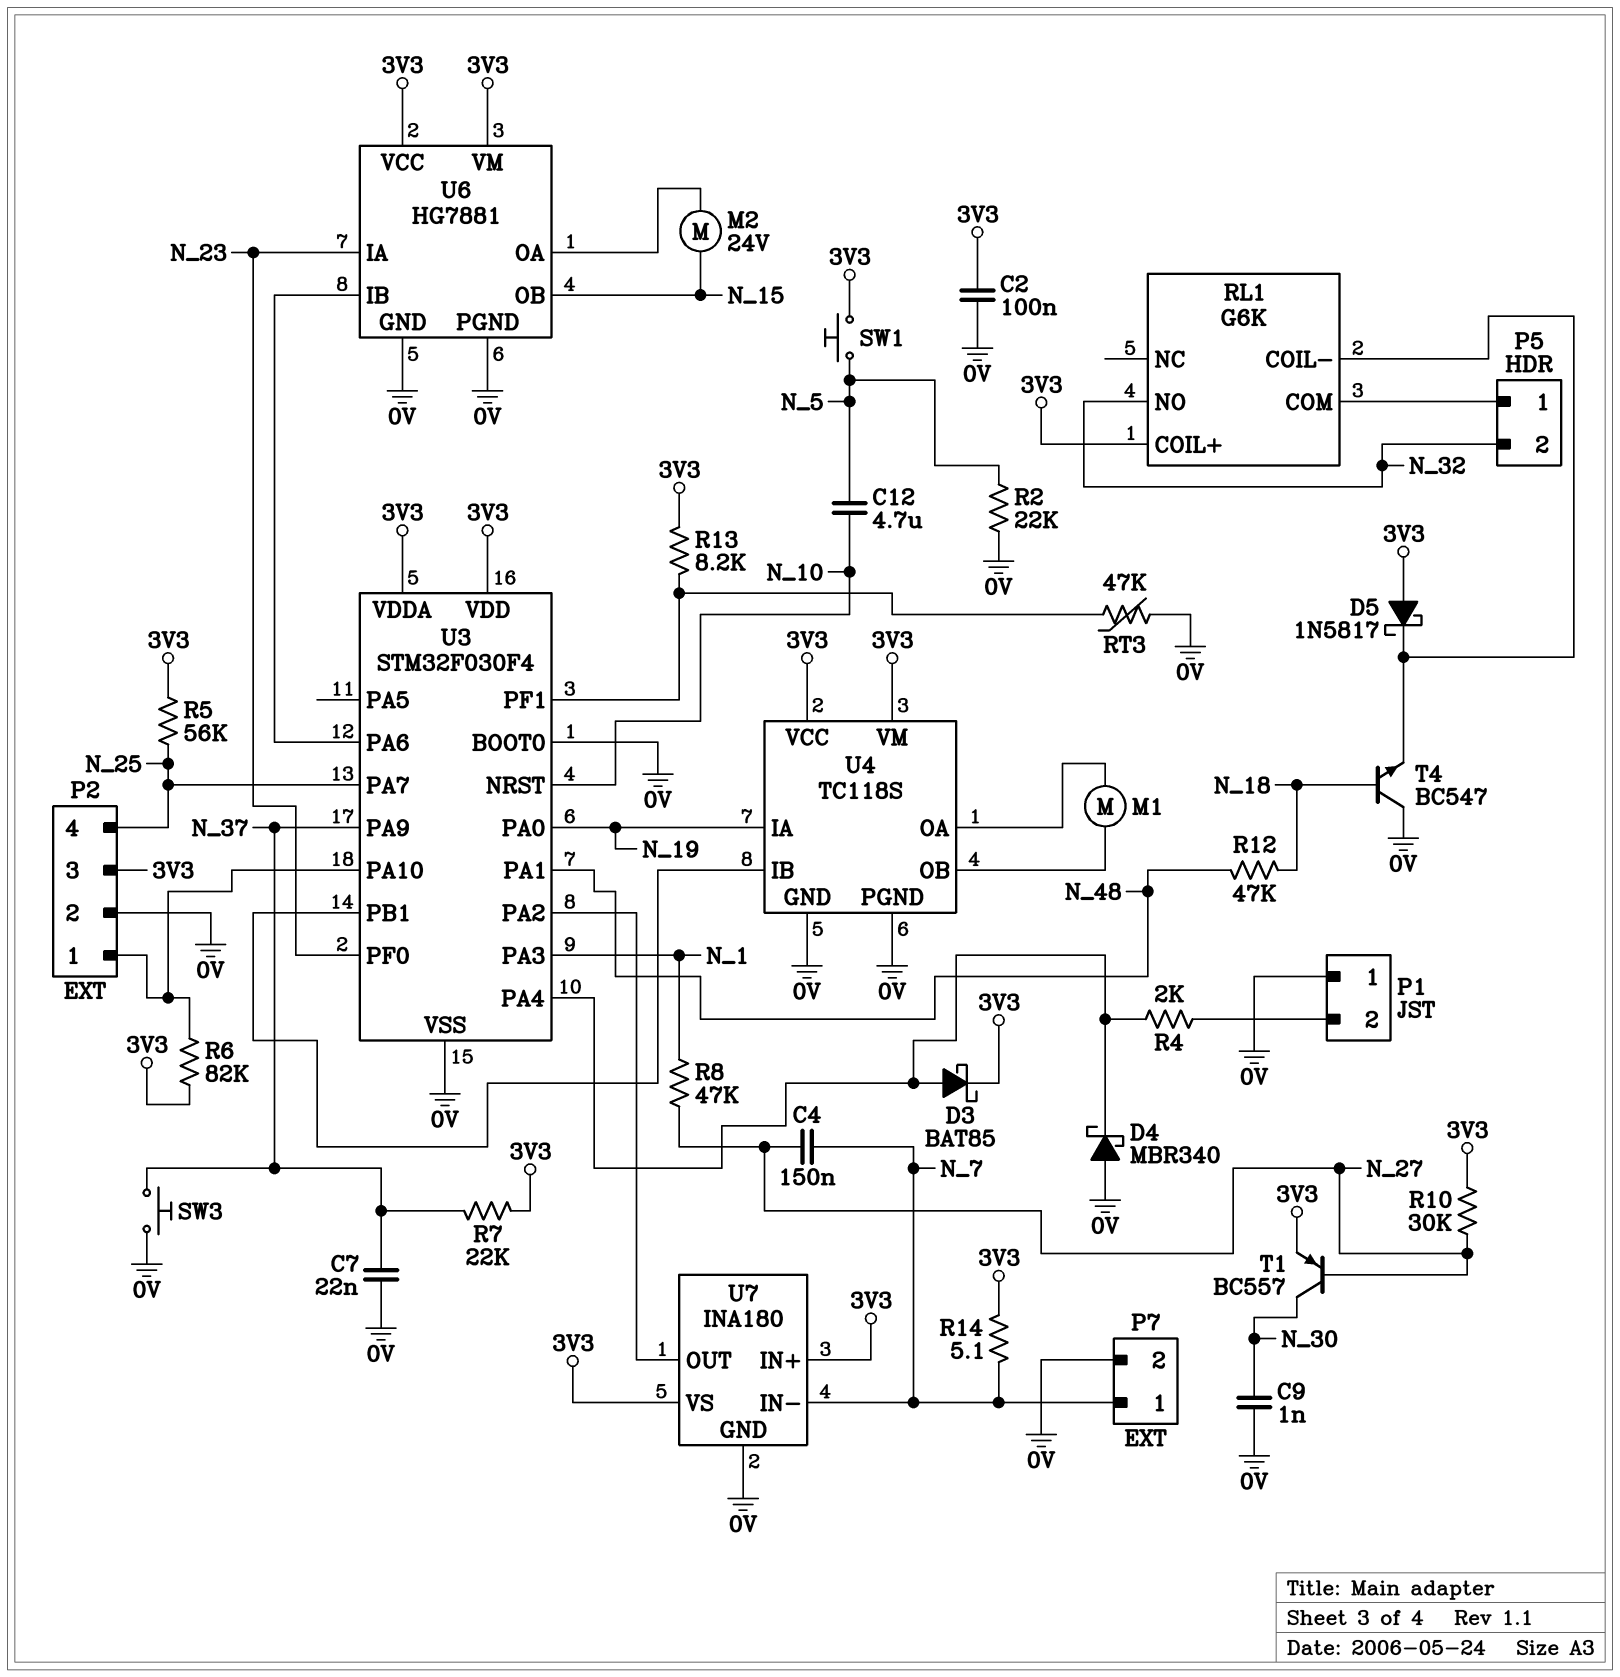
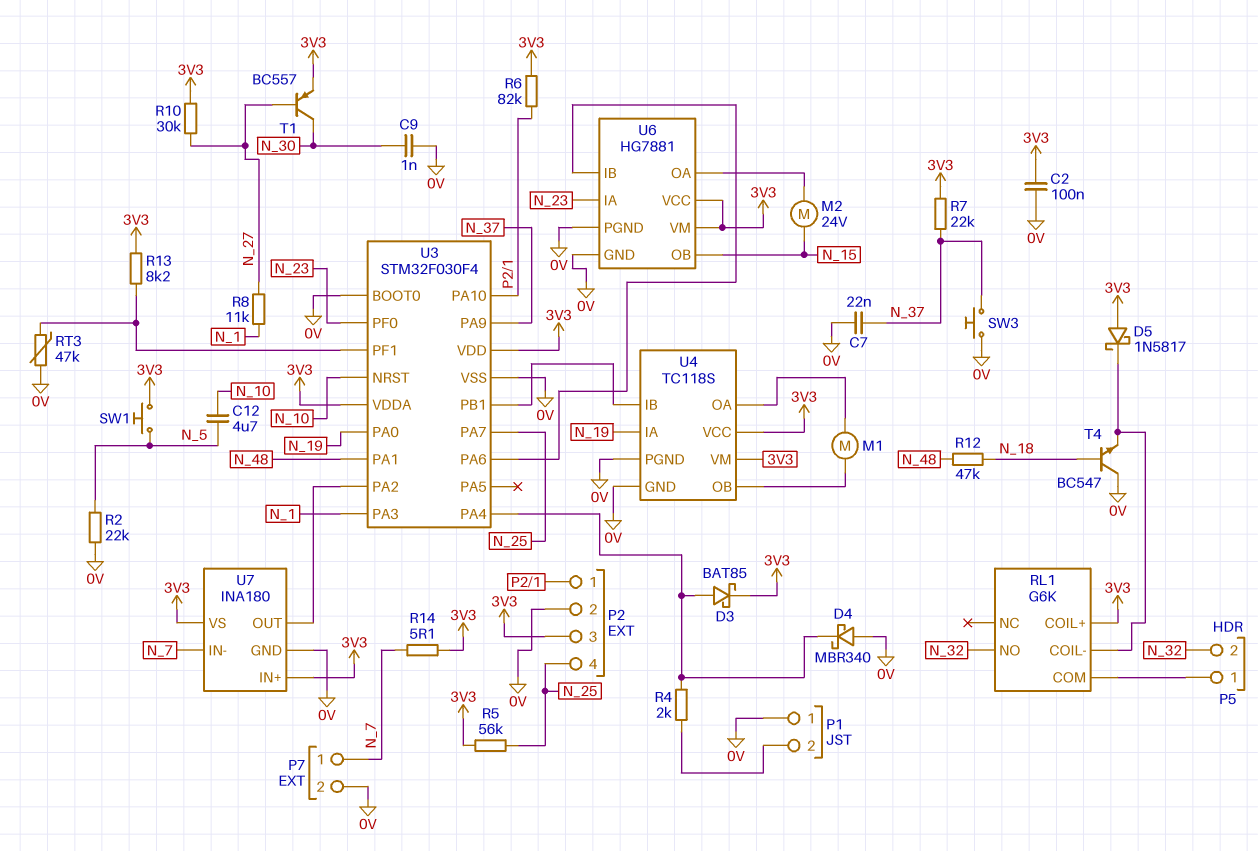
C4: 150nF (N_7, N_27) -> none
R8: 47k (N_1, N_27) -> 11k (N_1, N_27)

